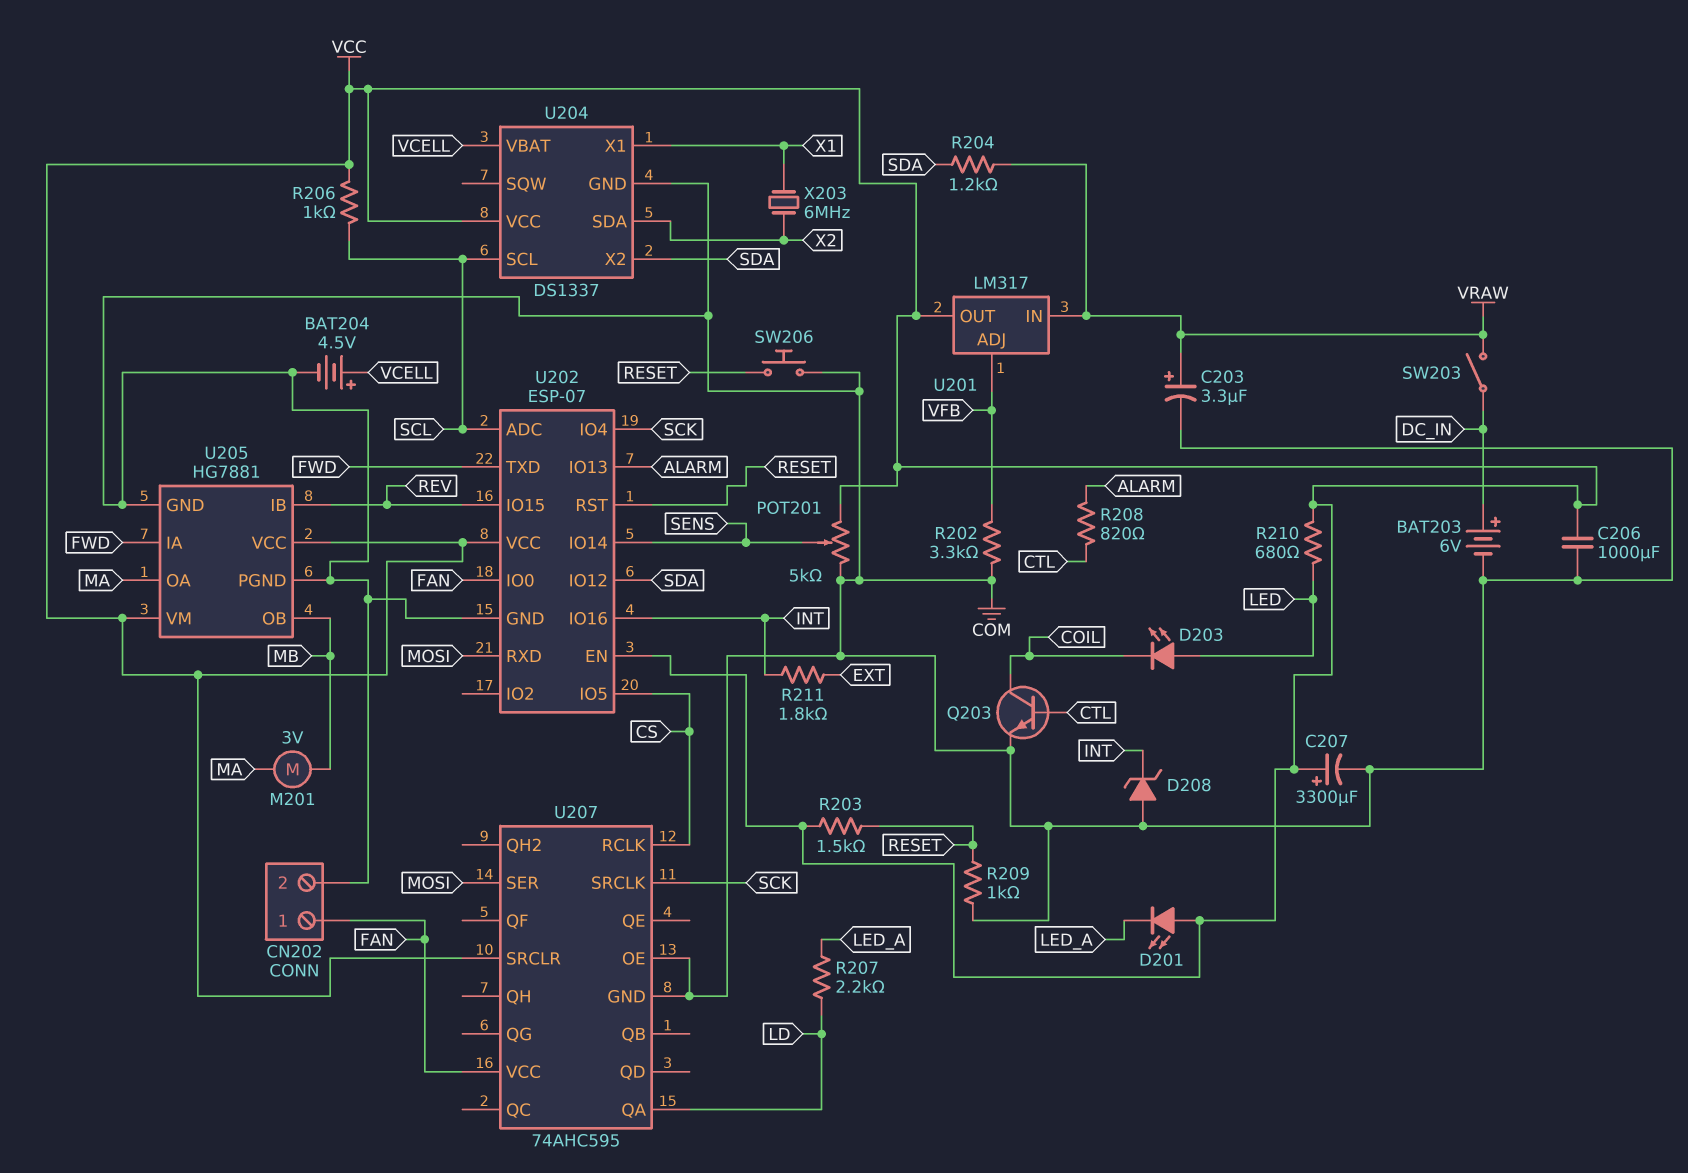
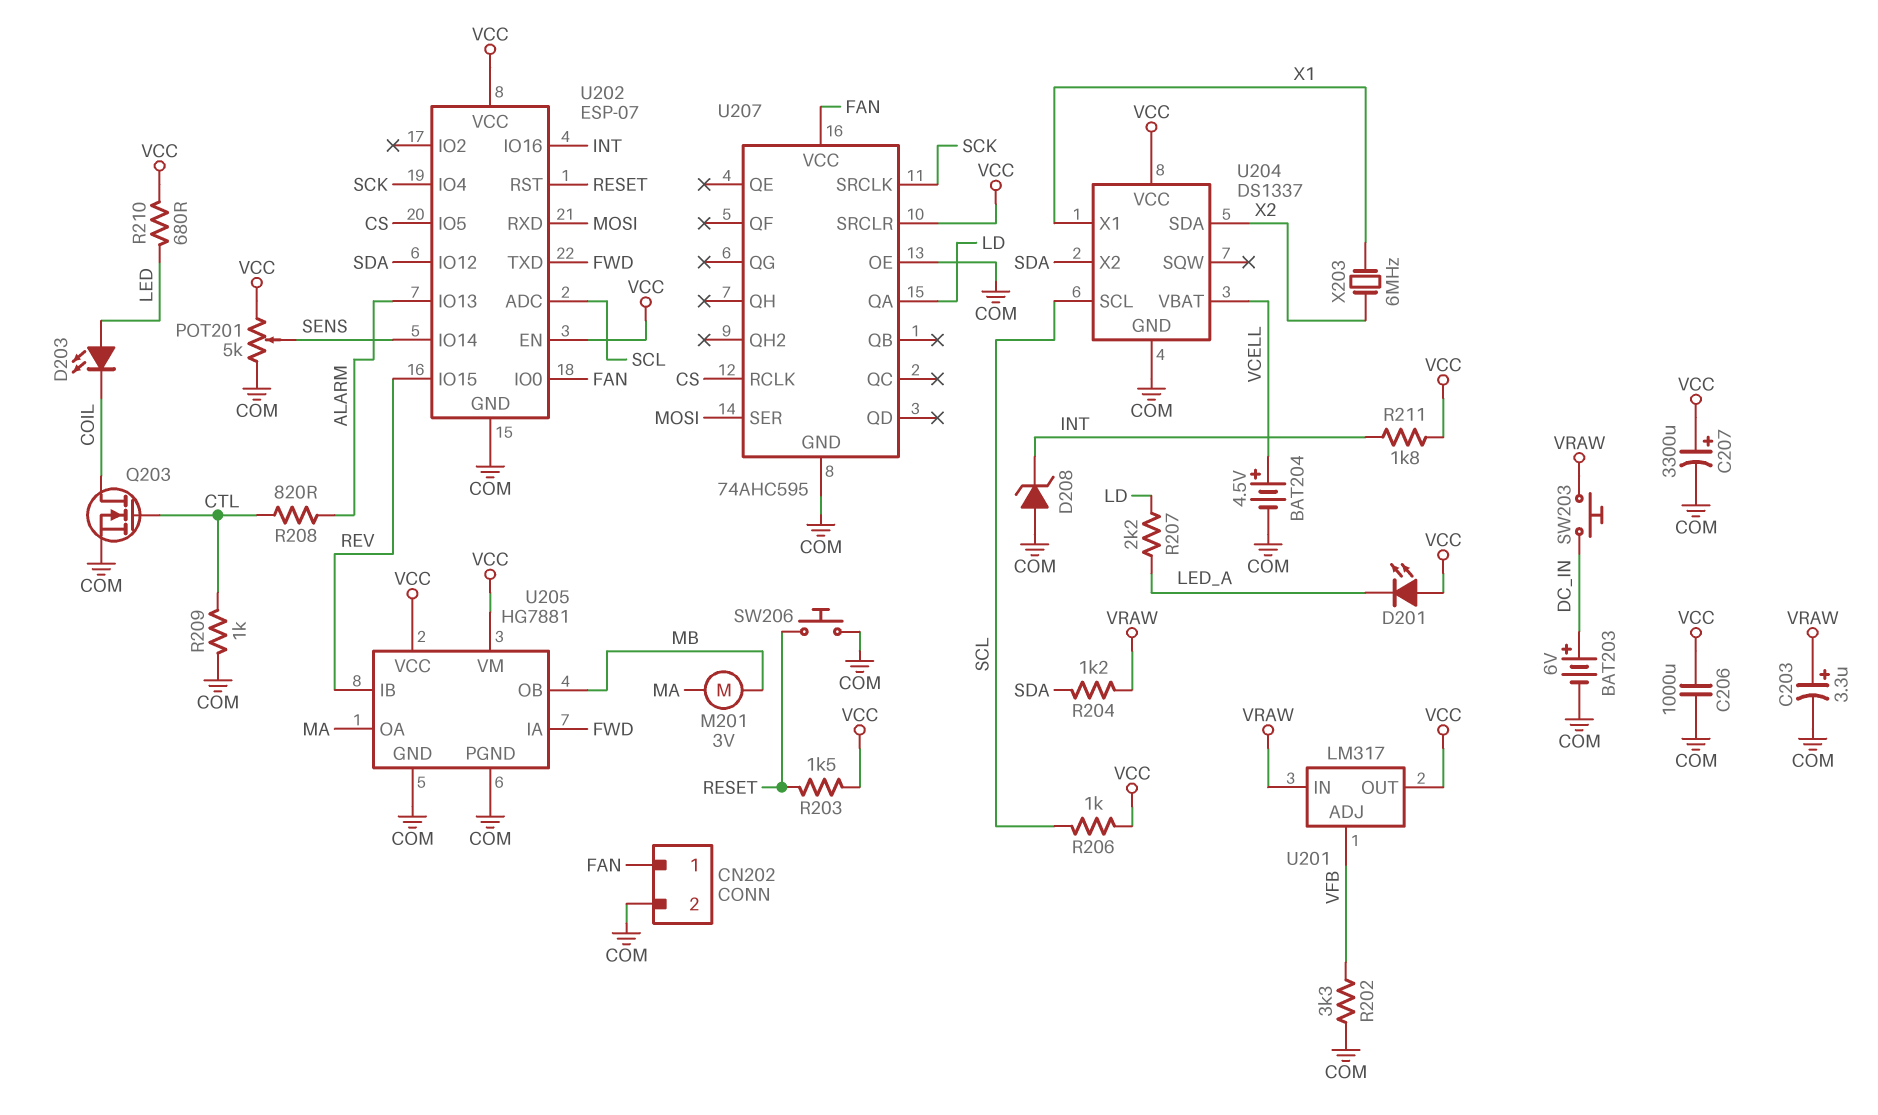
Q203: NPN (B CTL, C COIL, E COM) -> NMOS (G CTL, D COIL, S COM)
R209: 1k (COM, RESET) -> 1k (COM, CTL)
R211: 1.8k (EXT, INT) -> 1.8k (INT, VCC)
SW203: switch (DC_IN, VRAW) -> button (DC_IN, VRAW)

